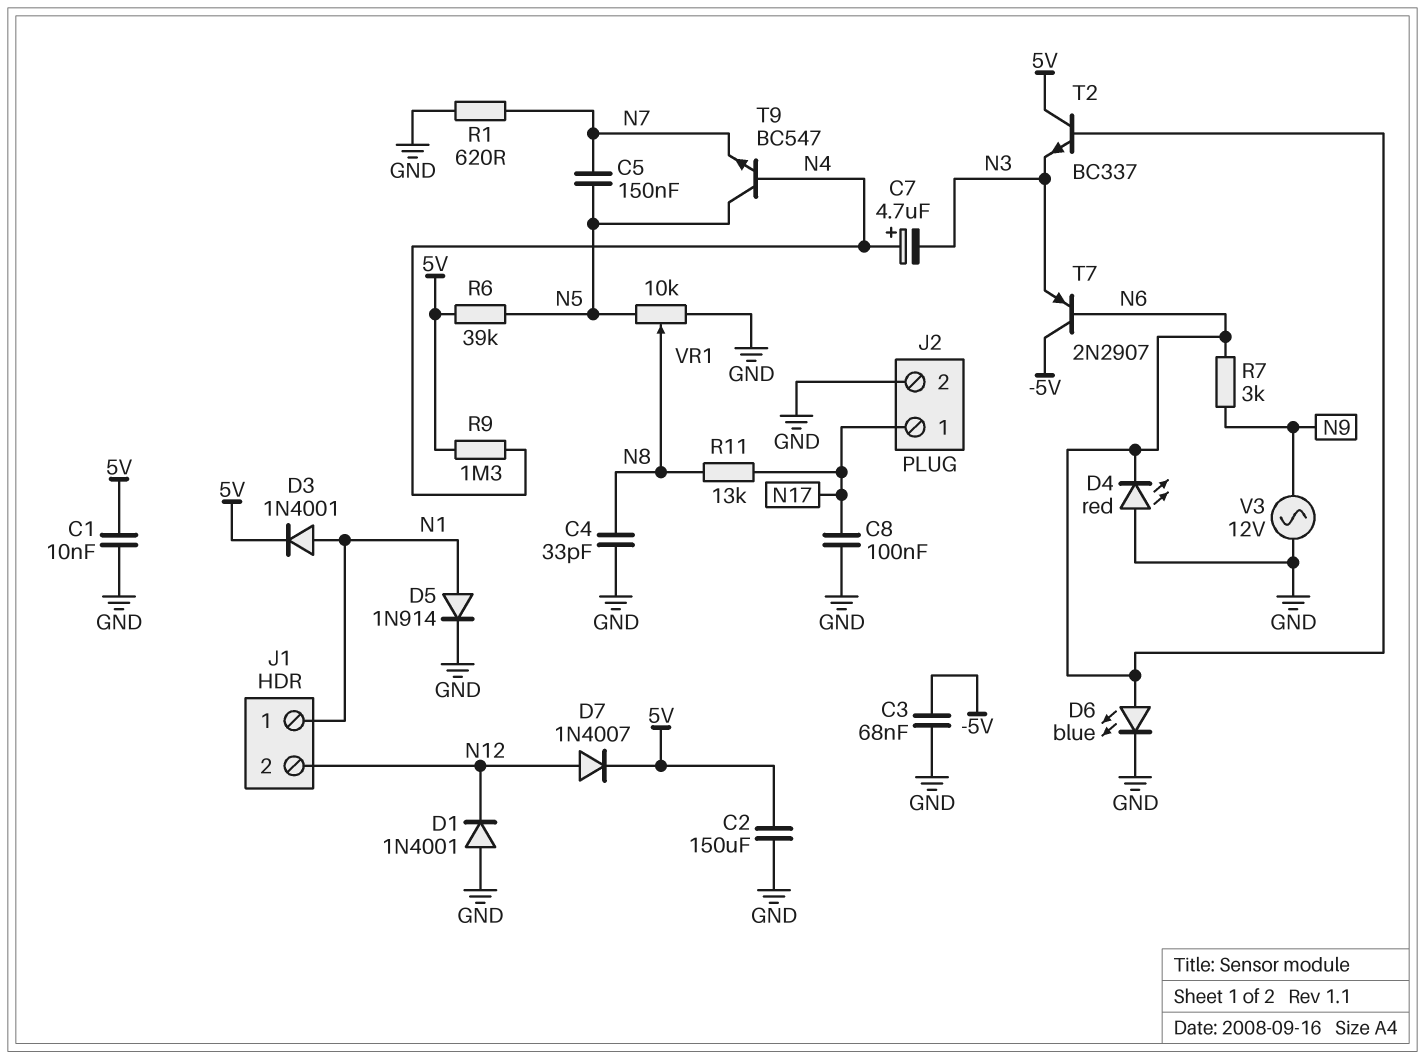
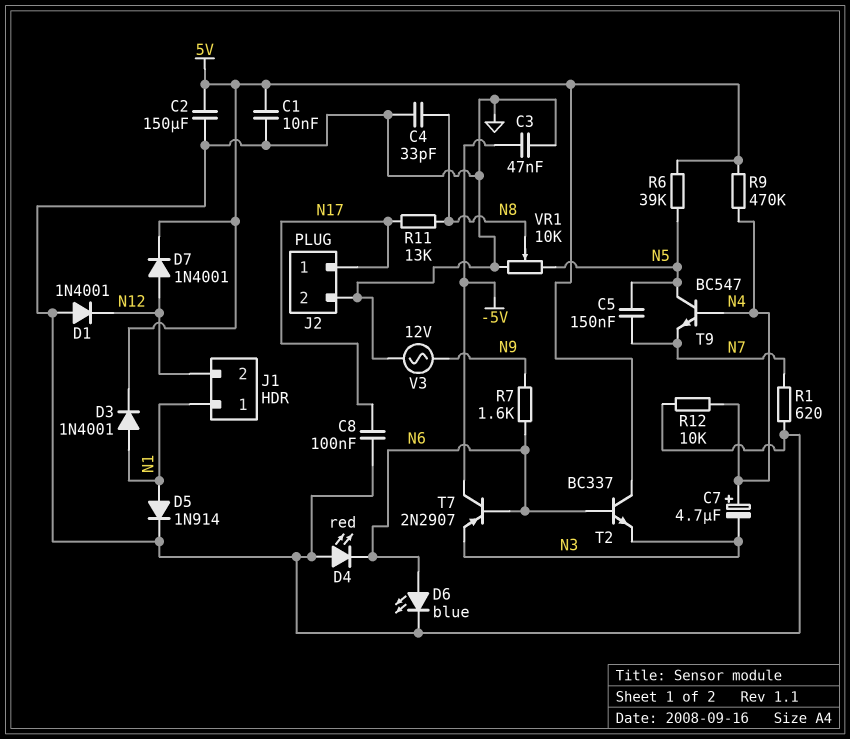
C3: 68nF (-5V, GND) -> 47nF (-5V, GND)
D7: diode 1N4007 (A N12, K 5V) -> diode 1N4001 (A N12, K 5V)
R7: 3k (N6, N9) -> 1.6k (N6, N9)
R9: 1.3M (5V, N4) -> 470k (5V, N4)
R12: none -> 10k (GND, N4)

